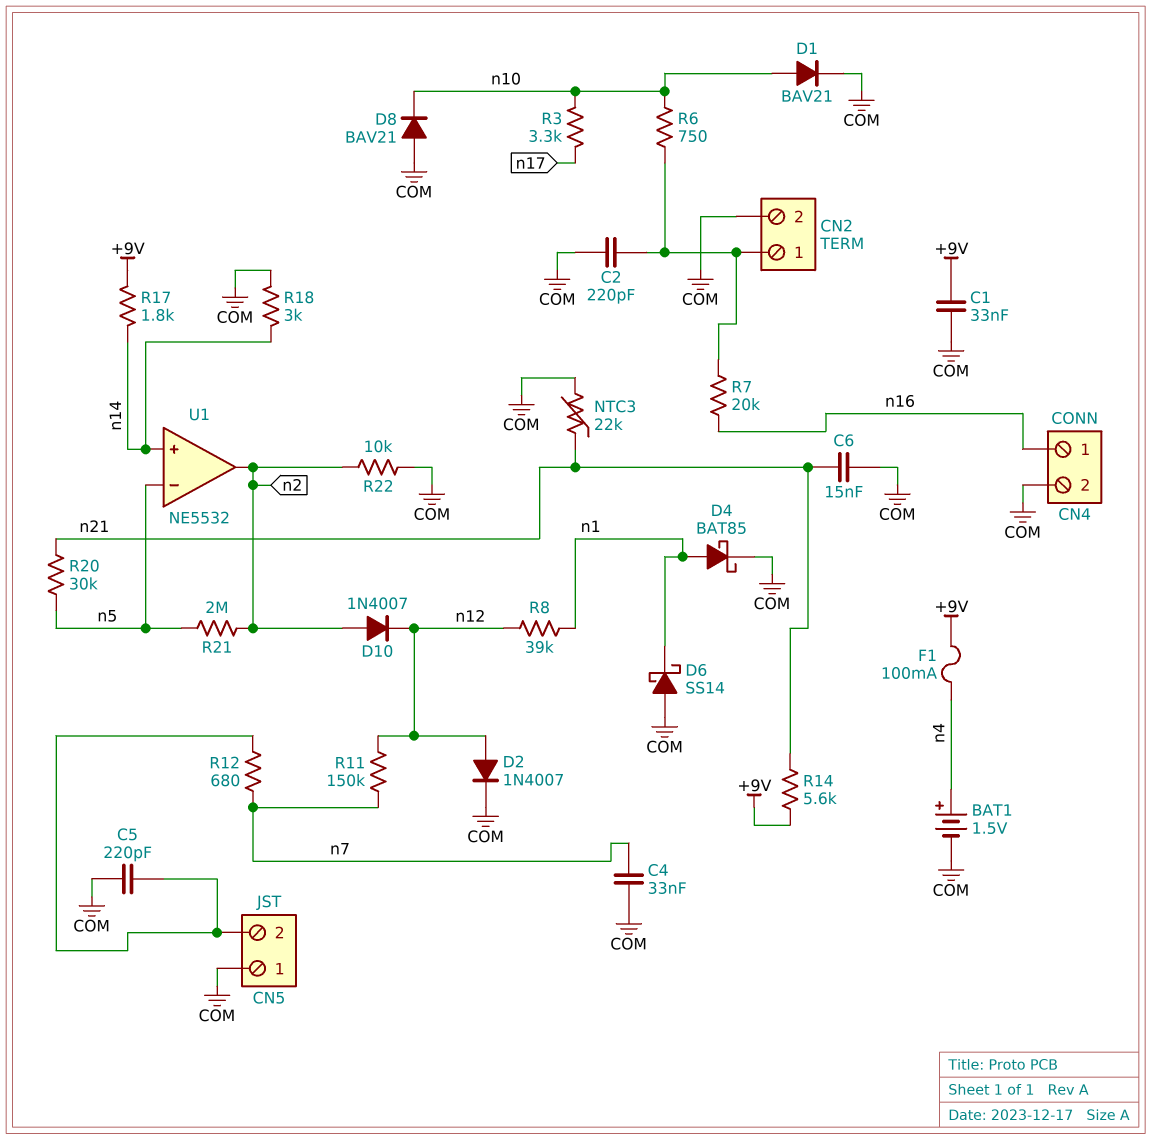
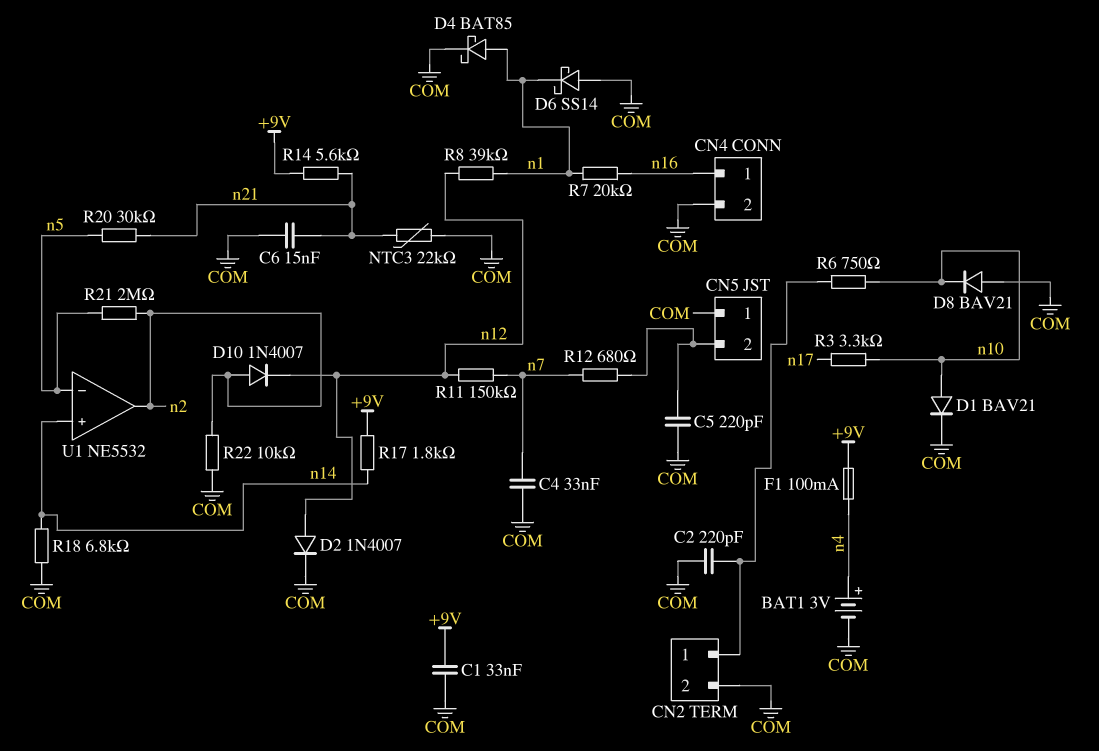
BAT1: 1.5V (plus n4, minus COM) -> 3V (plus n4, minus COM)
R7: 20k (CN2/1, n16) -> 20k (n1, n16)
R18: 3k (COM, n14) -> 6.8k (COM, n14)

